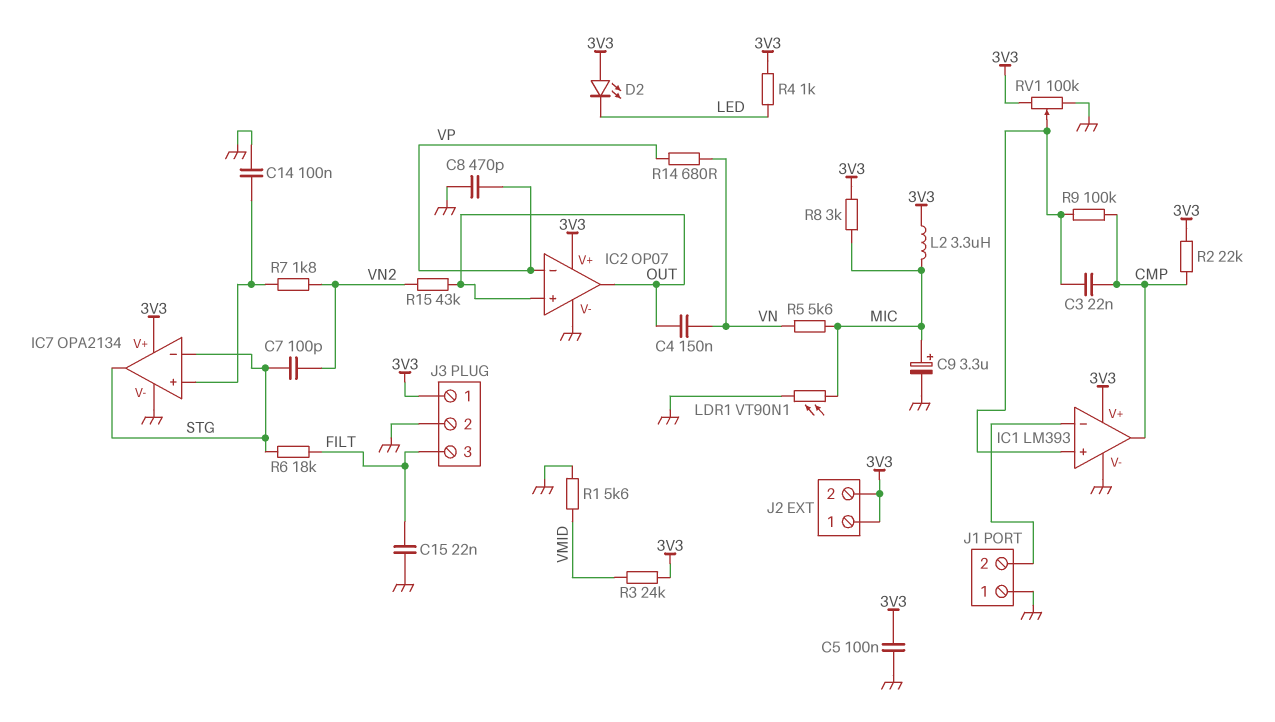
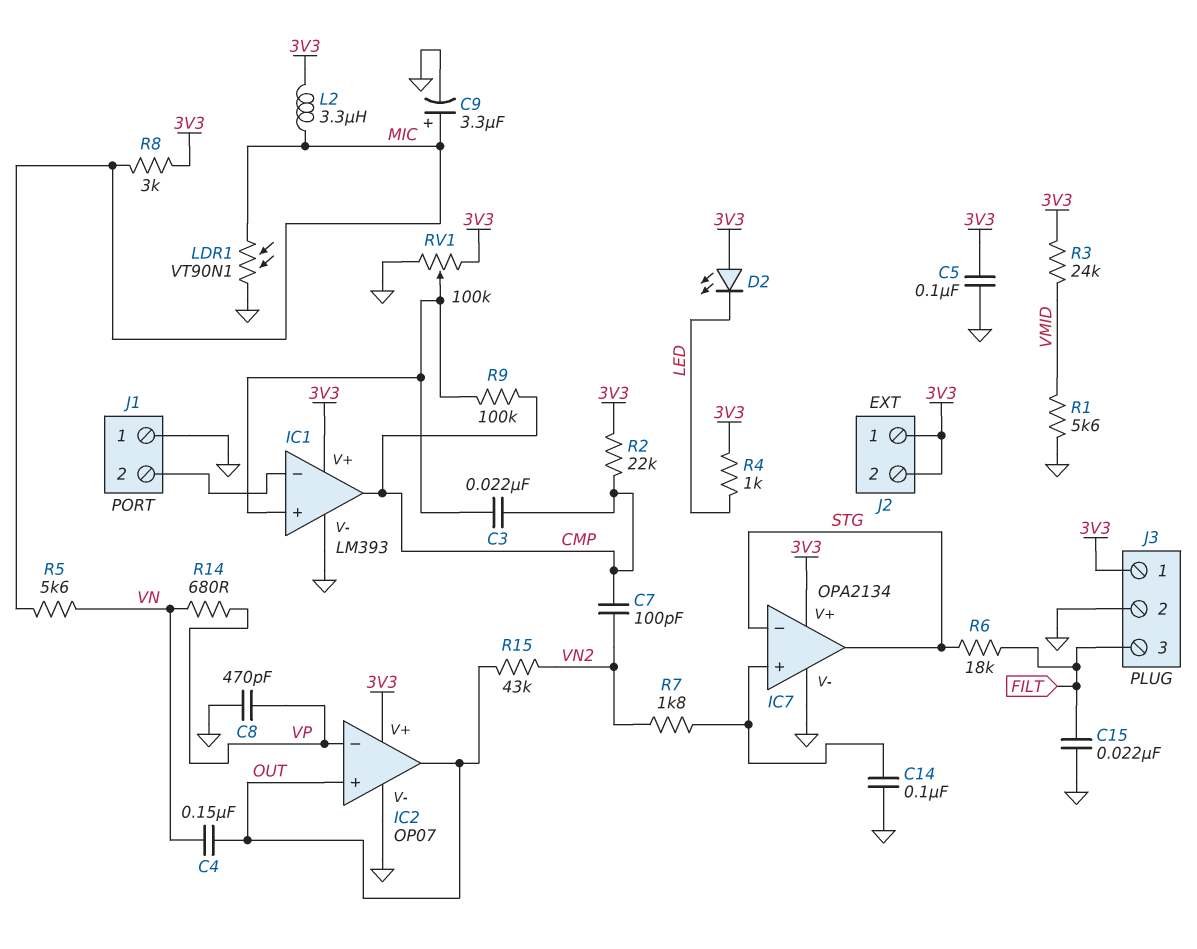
C7: 100pF (STG, VN2) -> 100pF (CMP, VN2)

